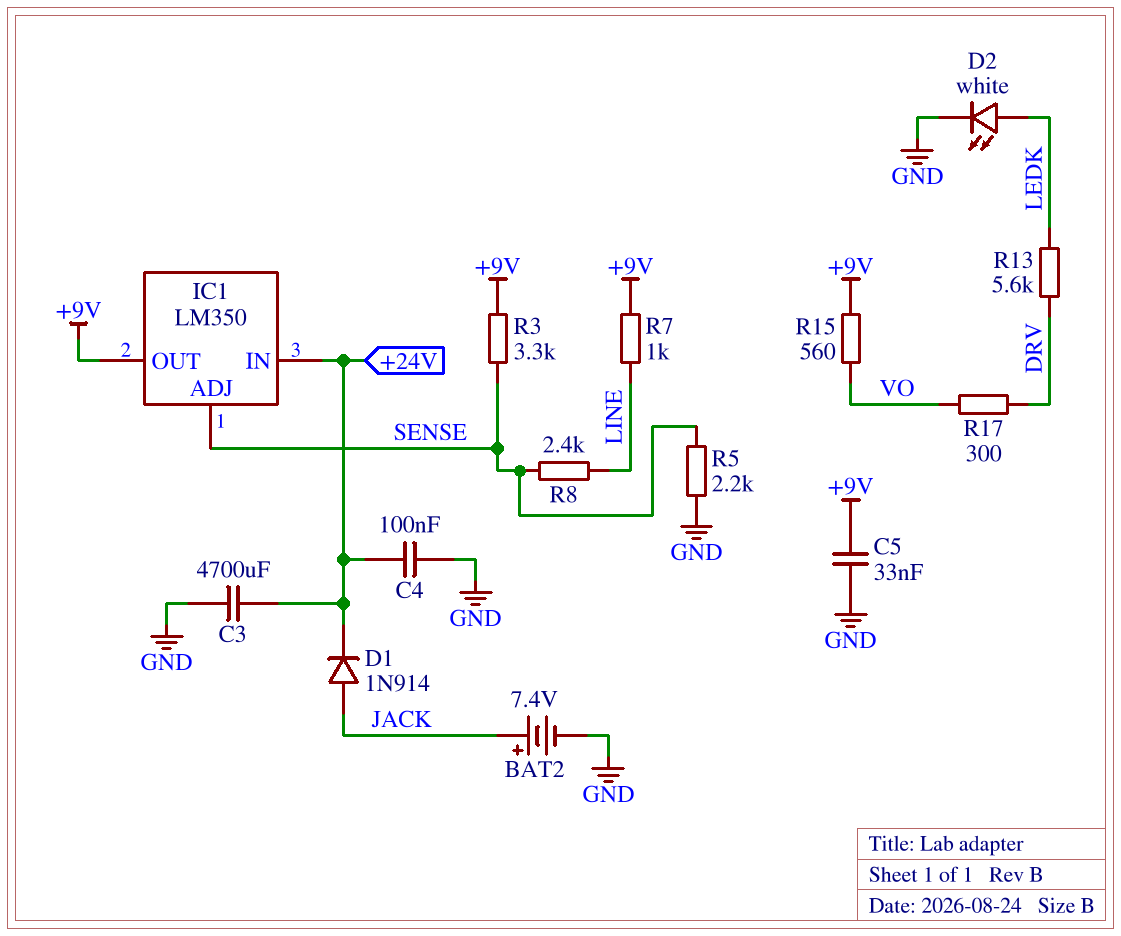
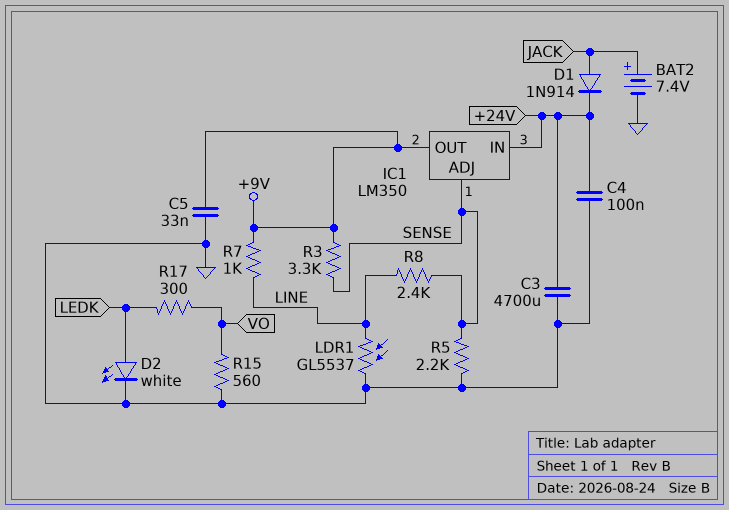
LDR1: none -> GL5537 (GND, LINE)
R13: 5.6k (DRV, LEDK) -> none
R15: 560 (+9V, VO) -> 560 (GND, VO)
R17: 300 (DRV, VO) -> 300 (LEDK, VO)

